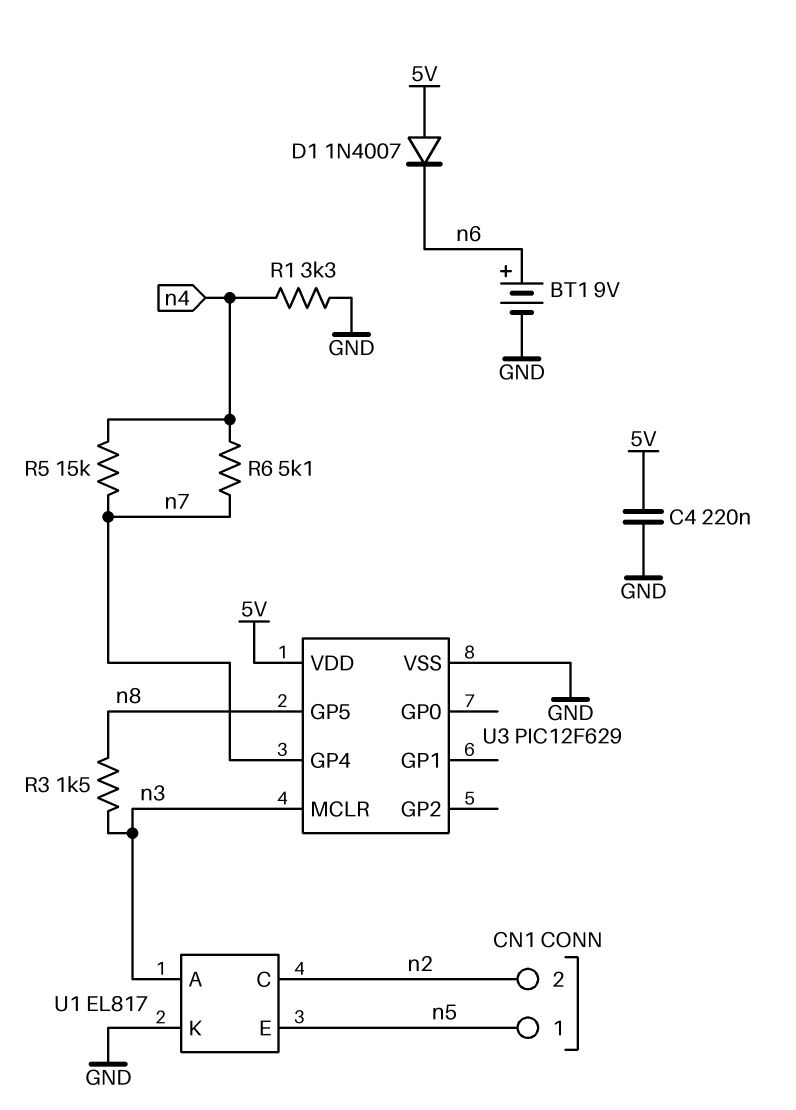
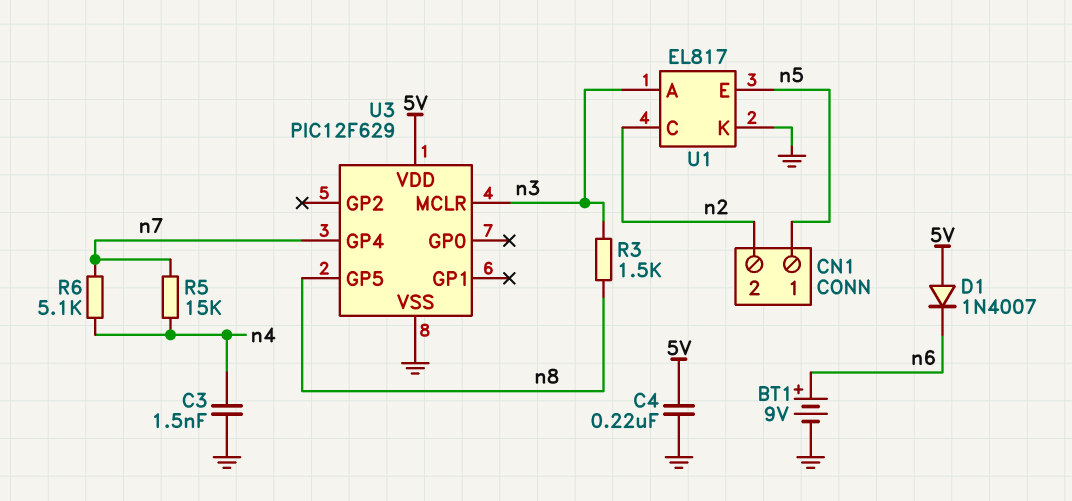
C3: none -> 1.5nF (GND, n4)
R1: 3.3k (GND, n4) -> none

